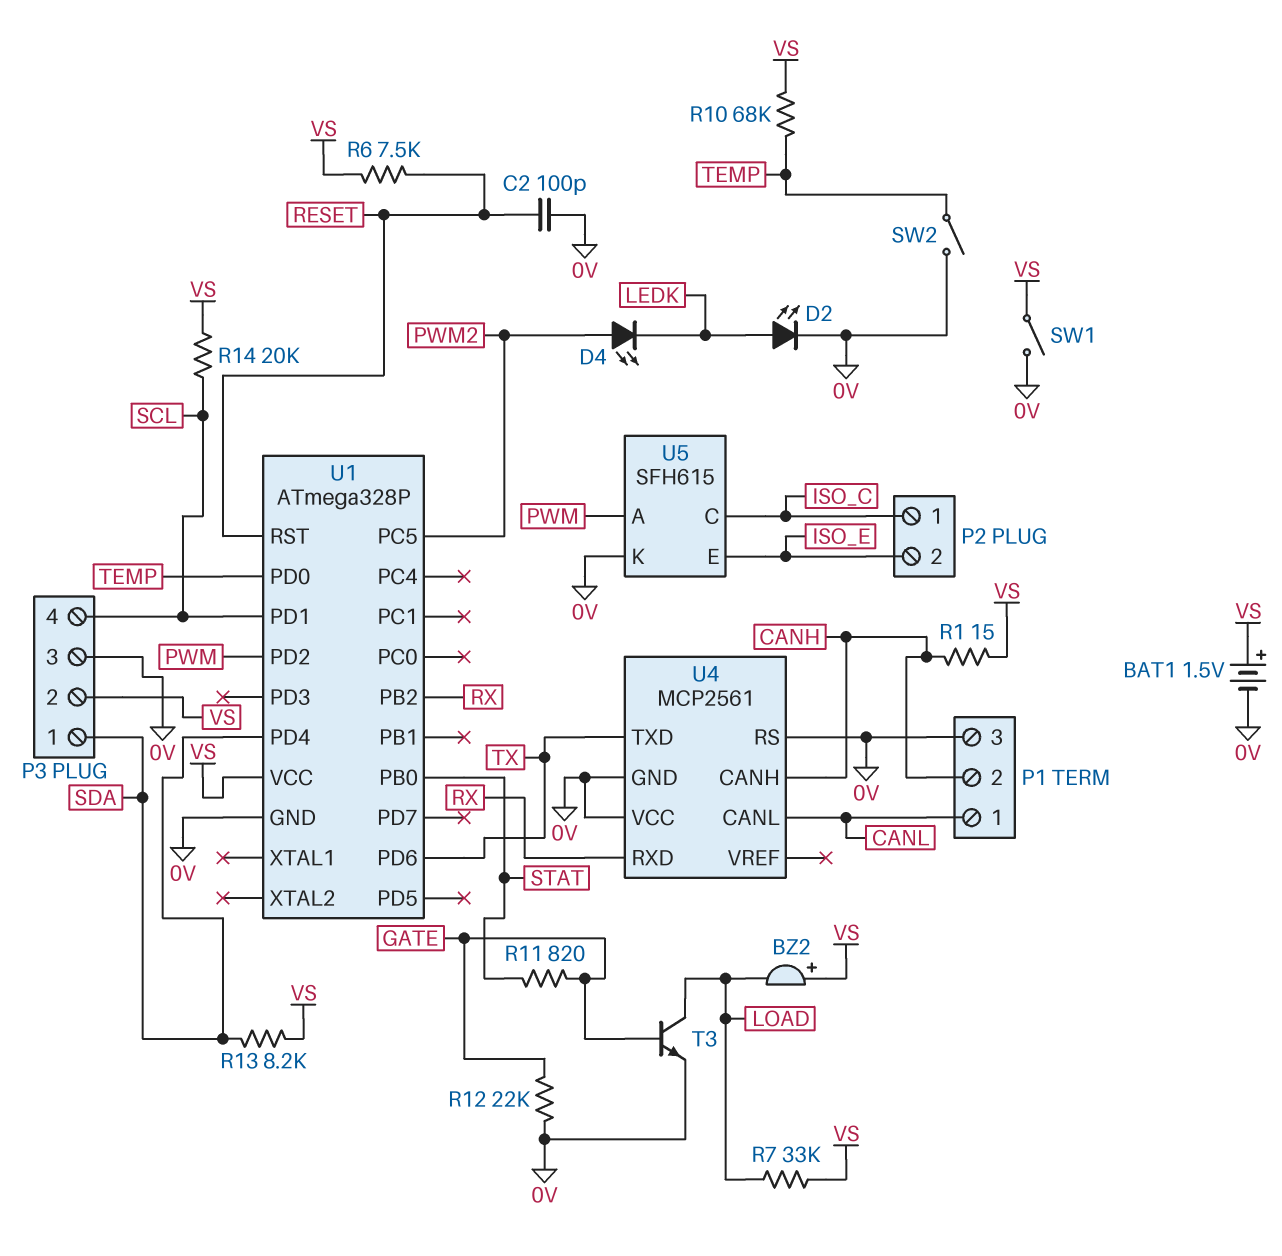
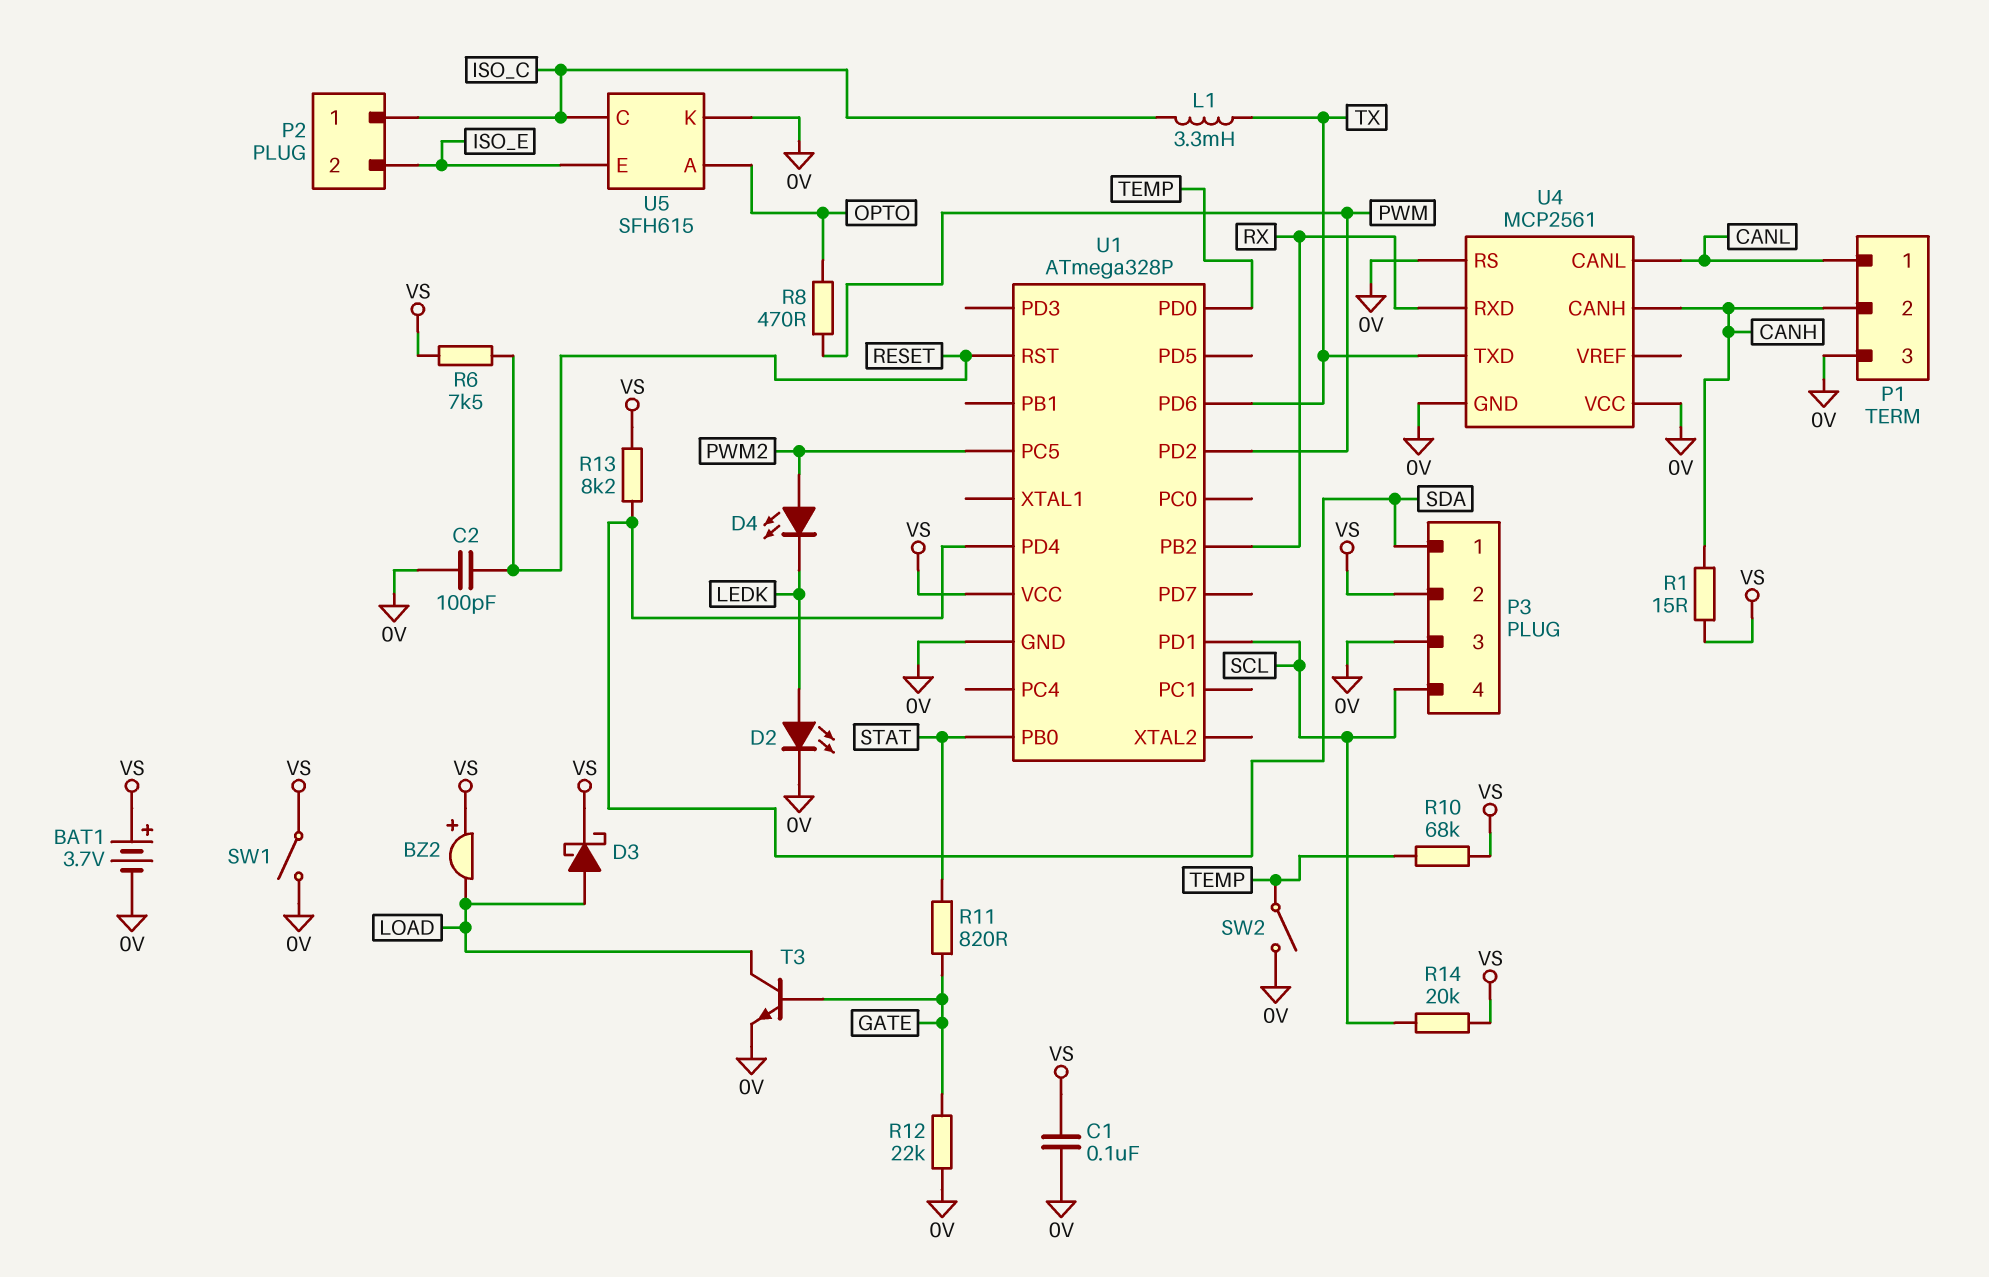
BAT1: 1.5V (plus VS, minus 0V) -> 3.7V (plus VS, minus 0V)
C1: none -> 100nF (0V, VS)
D3: none -> schottky (A LOAD, K VS)
L1: none -> 3.3mH (ISO_C, TX)
R7: 33k (LOAD, VS) -> none
R8: none -> 470 (OPTO, PWM)
U5 pin A: PWM -> OPTO

